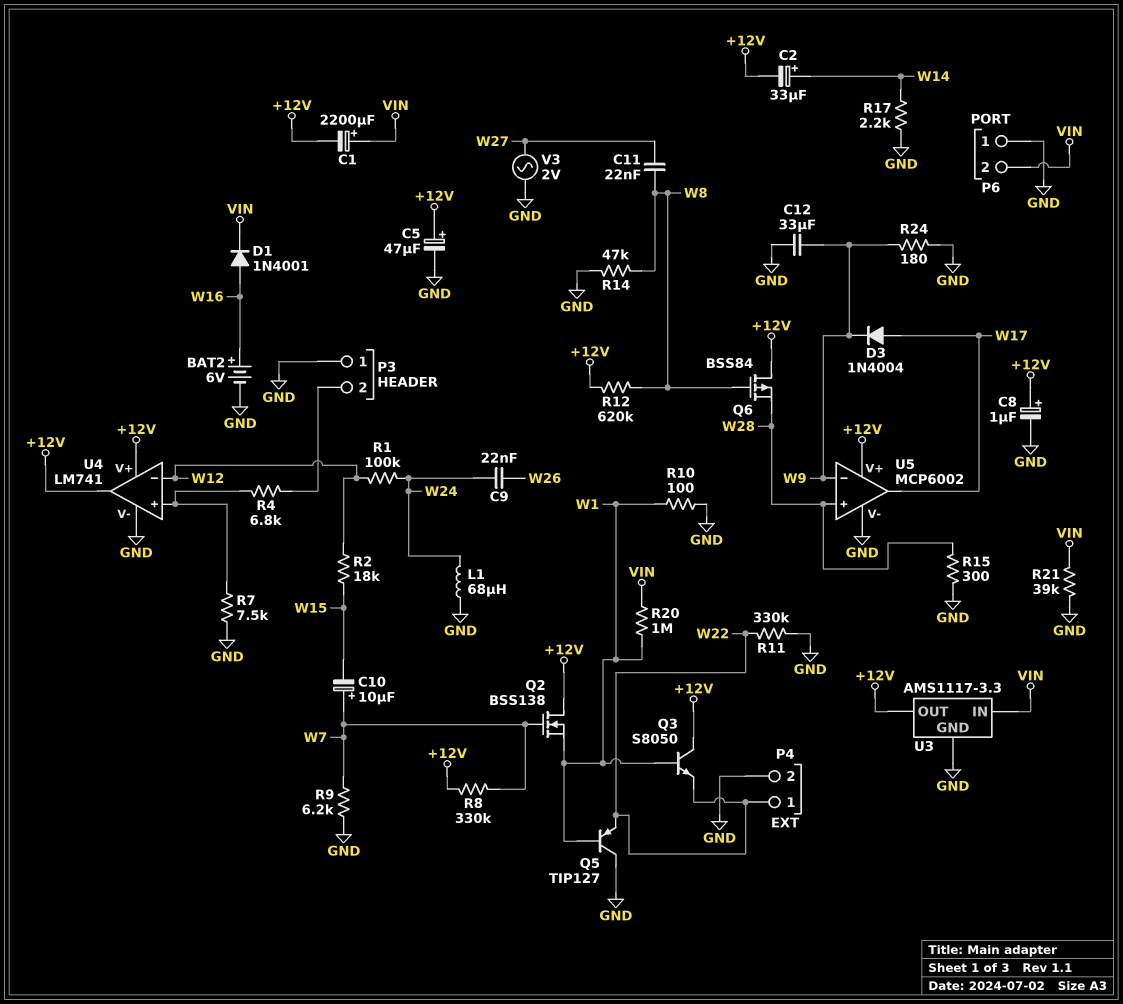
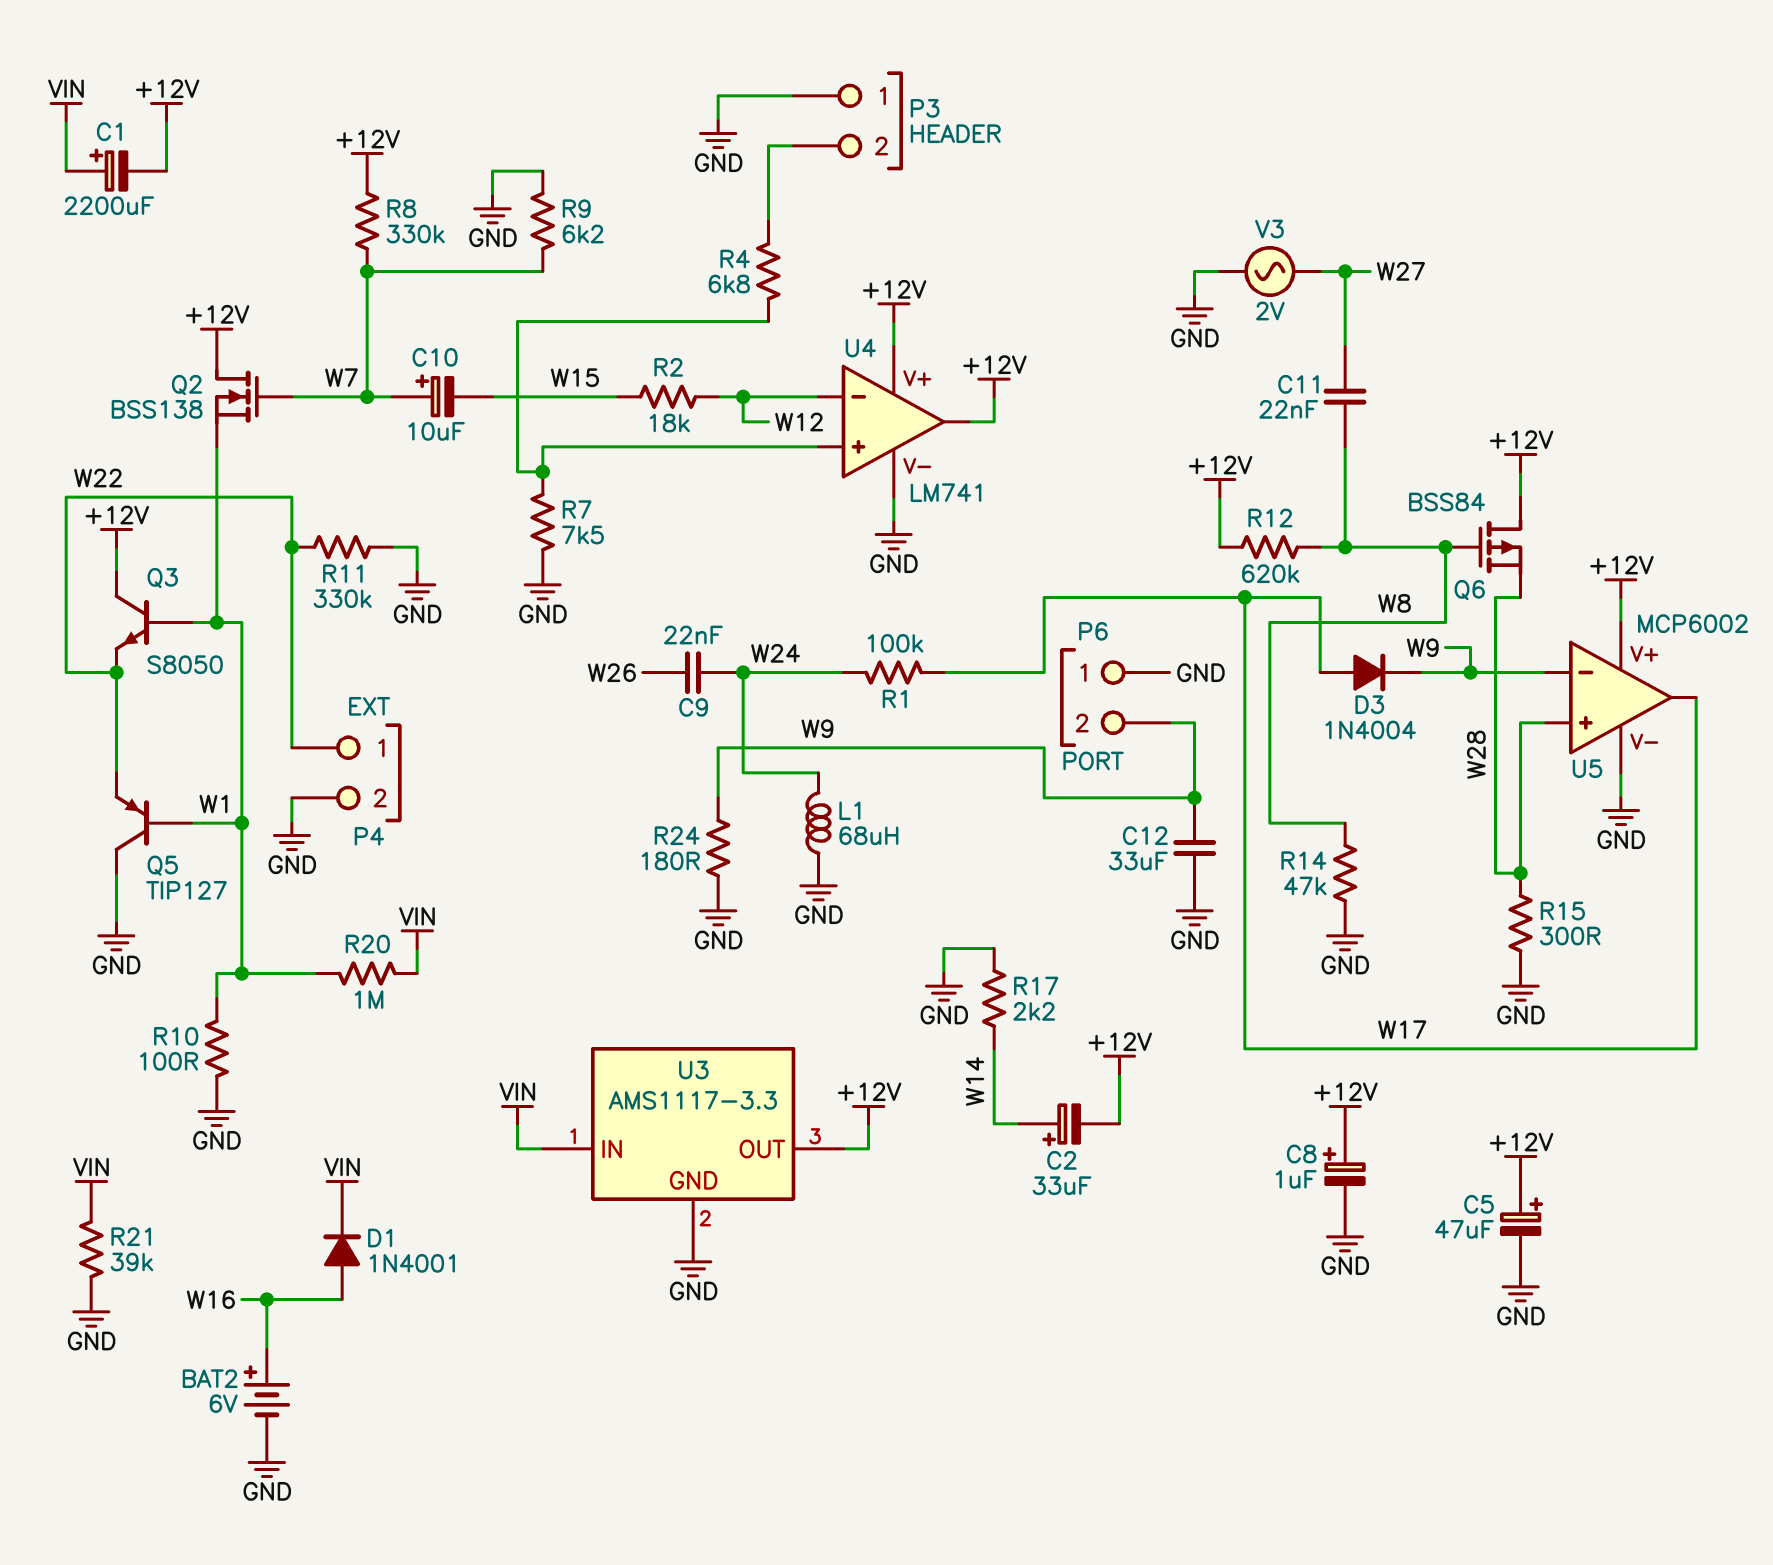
P6 pin 2: VIN -> W9
R1: 100k (W12, W24) -> 100k (W17, W24)

